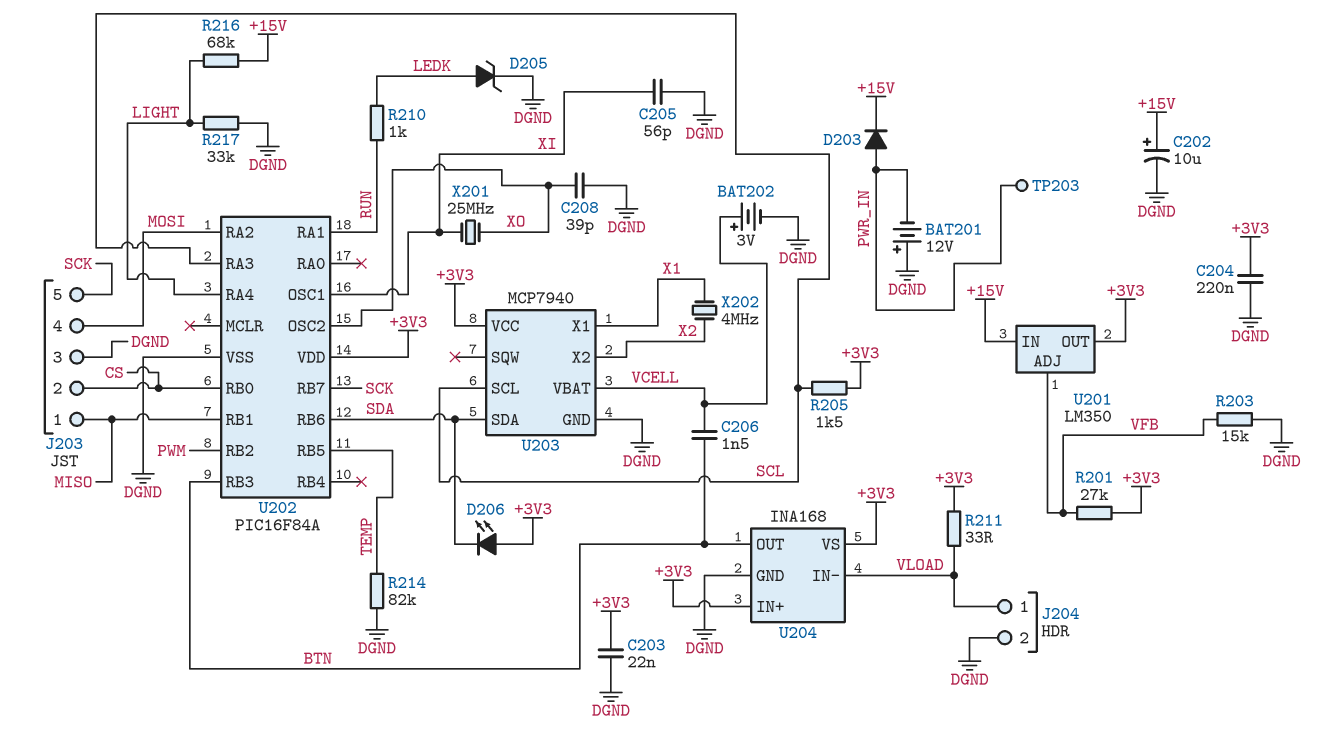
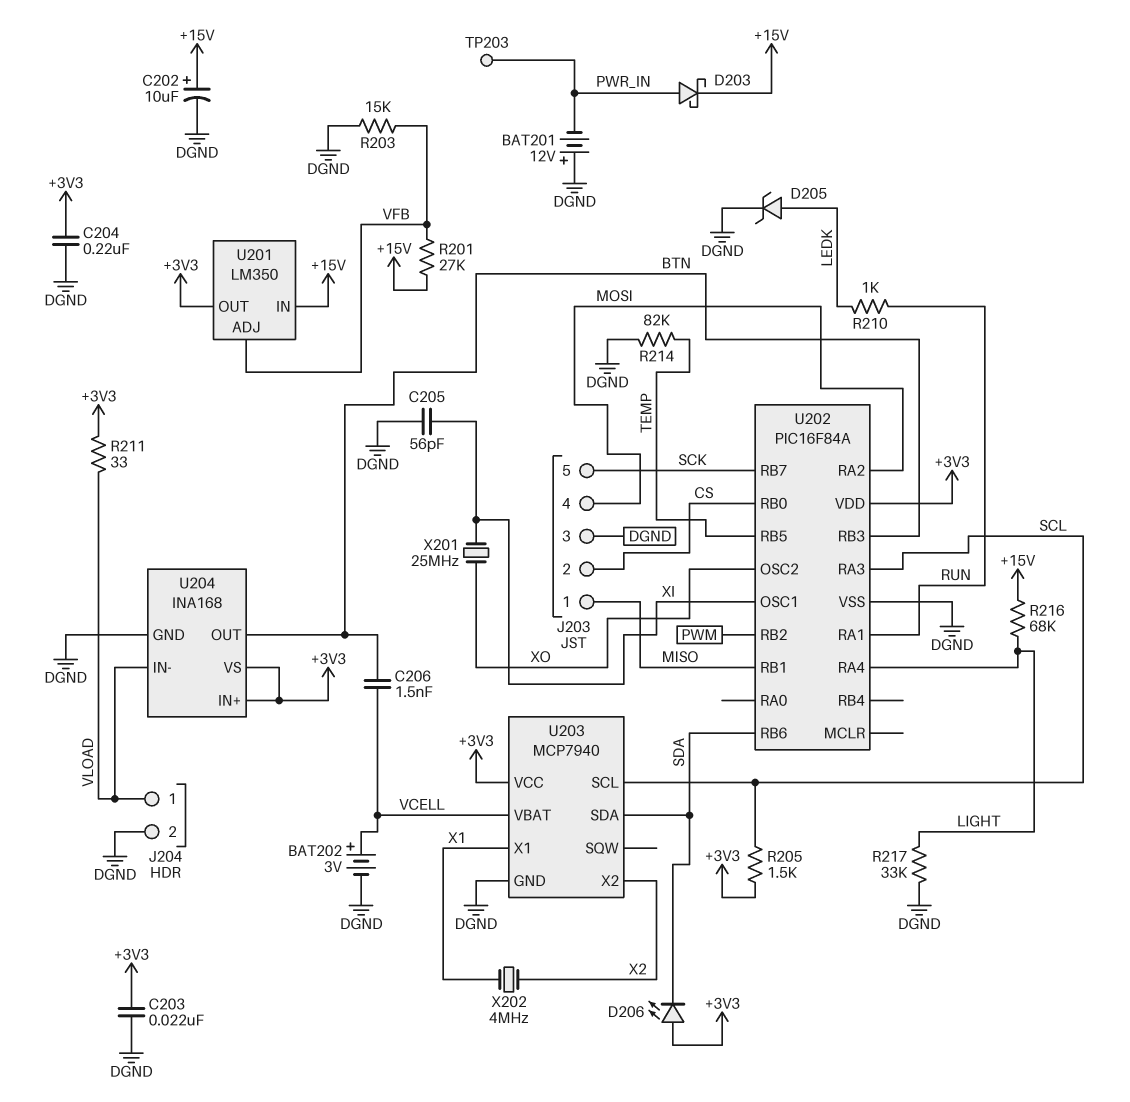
C208: 39pF (DGND, XO) -> none
D203: diode (A PWR_IN, K +15V) -> schottky (A PWR_IN, K +15V)
R201: 27k (+3V3, VFB) -> 27k (+15V, VFB)

